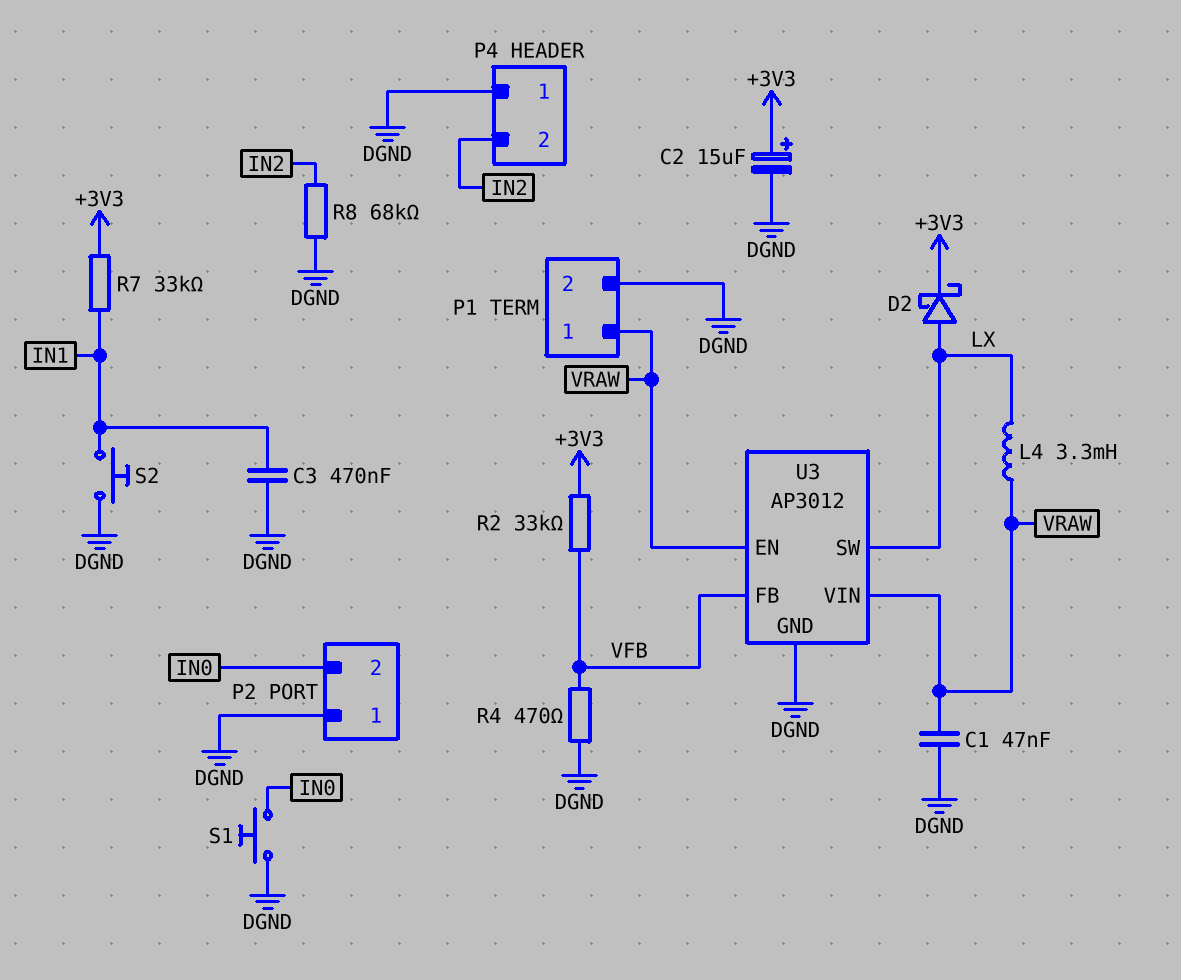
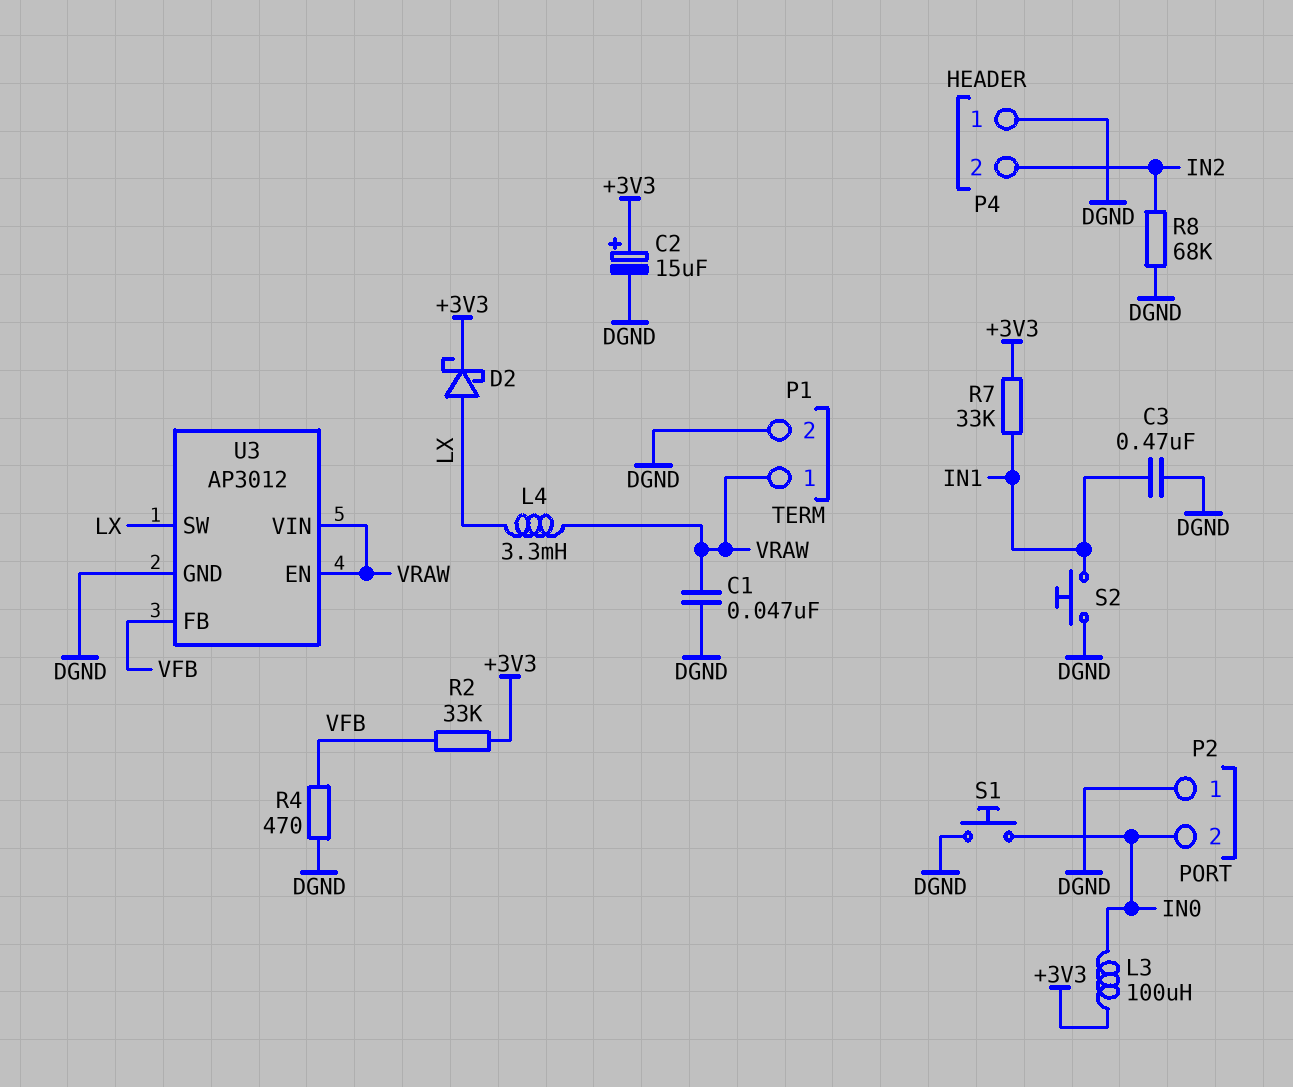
L3: none -> 100uH (+3V3, IN0)

